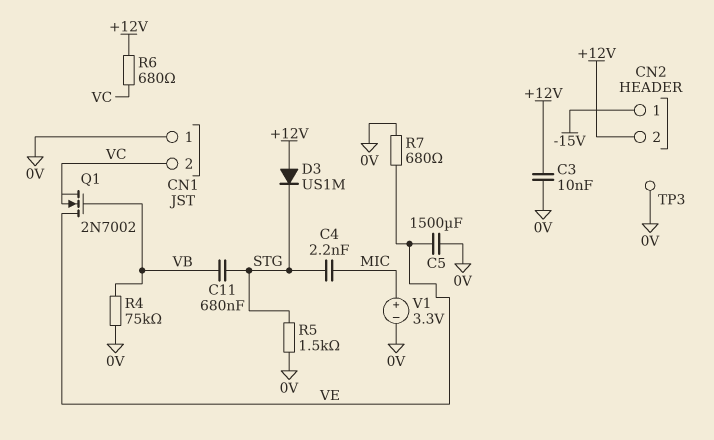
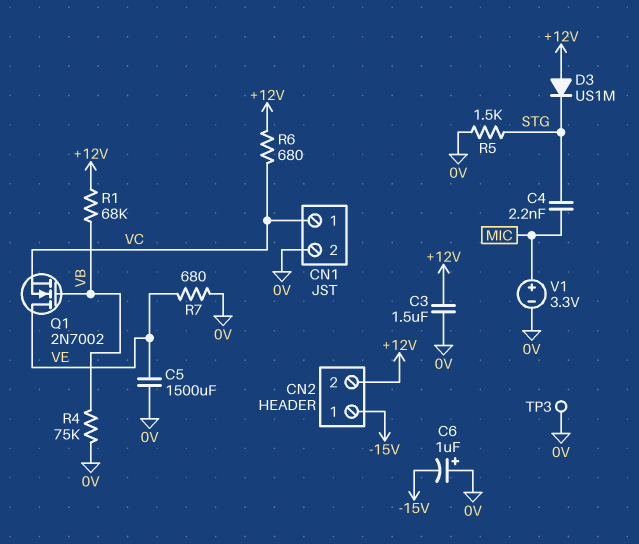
C3: 10nF (+12V, 0V) -> 1.5uF (+12V, 0V)
C6: none -> 1uF (plus 0V, minus -15V)
C11: 680nF (STG, VB) -> none
CN1 pin 1: 0V -> VC
CN1 pin 2: VC -> 0V
R1: none -> 68k (+12V, VB)

